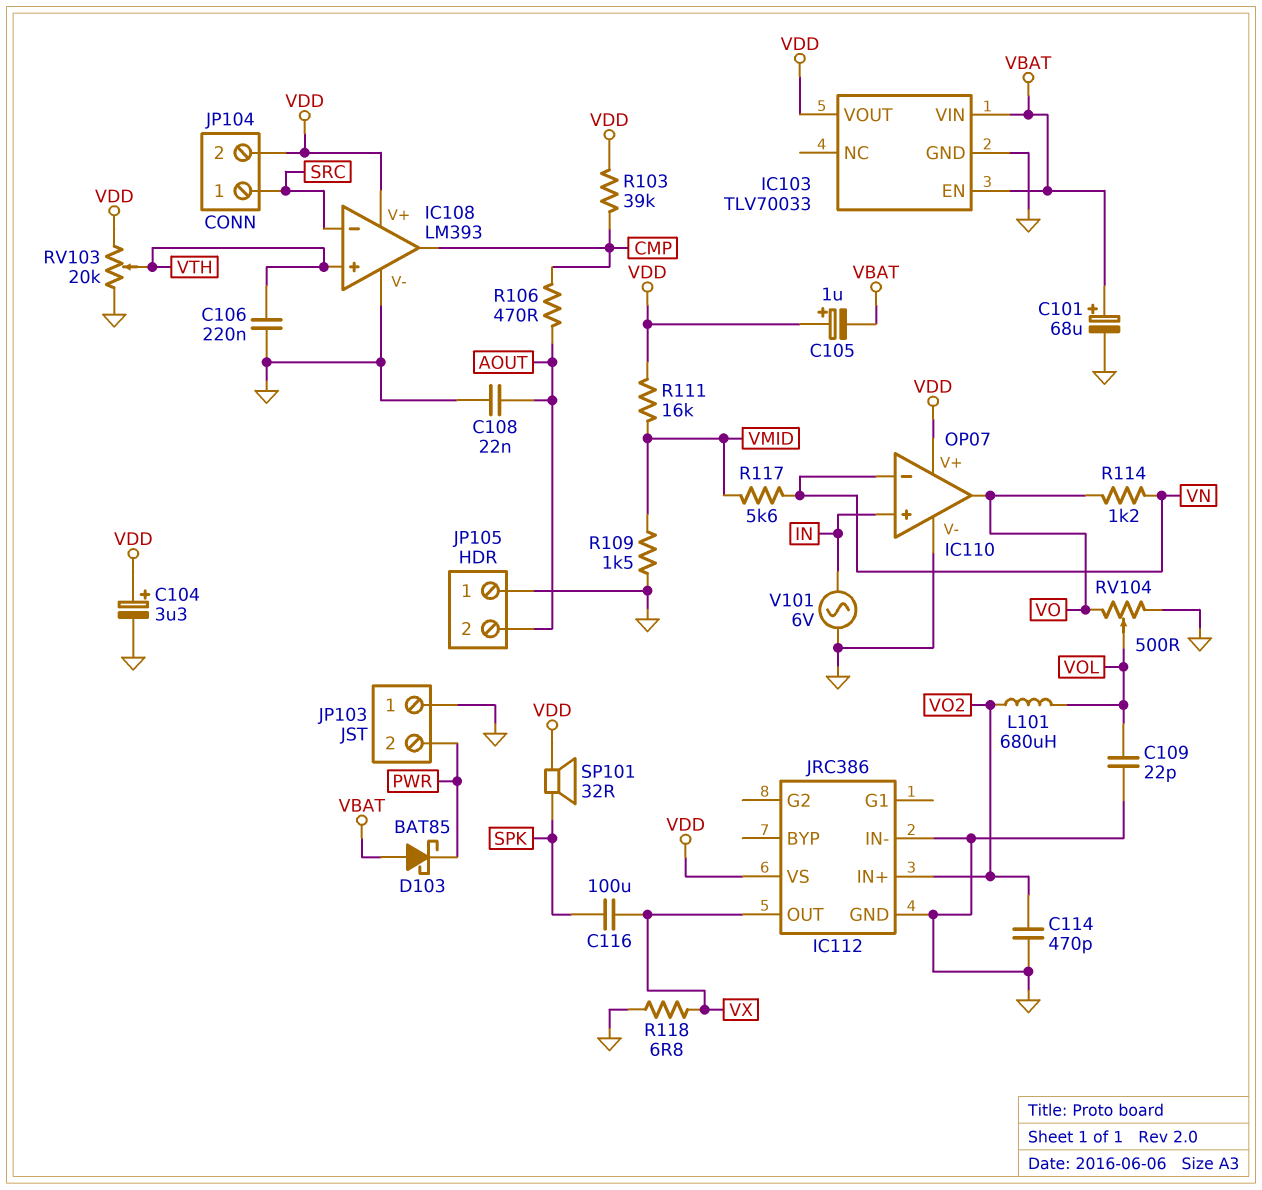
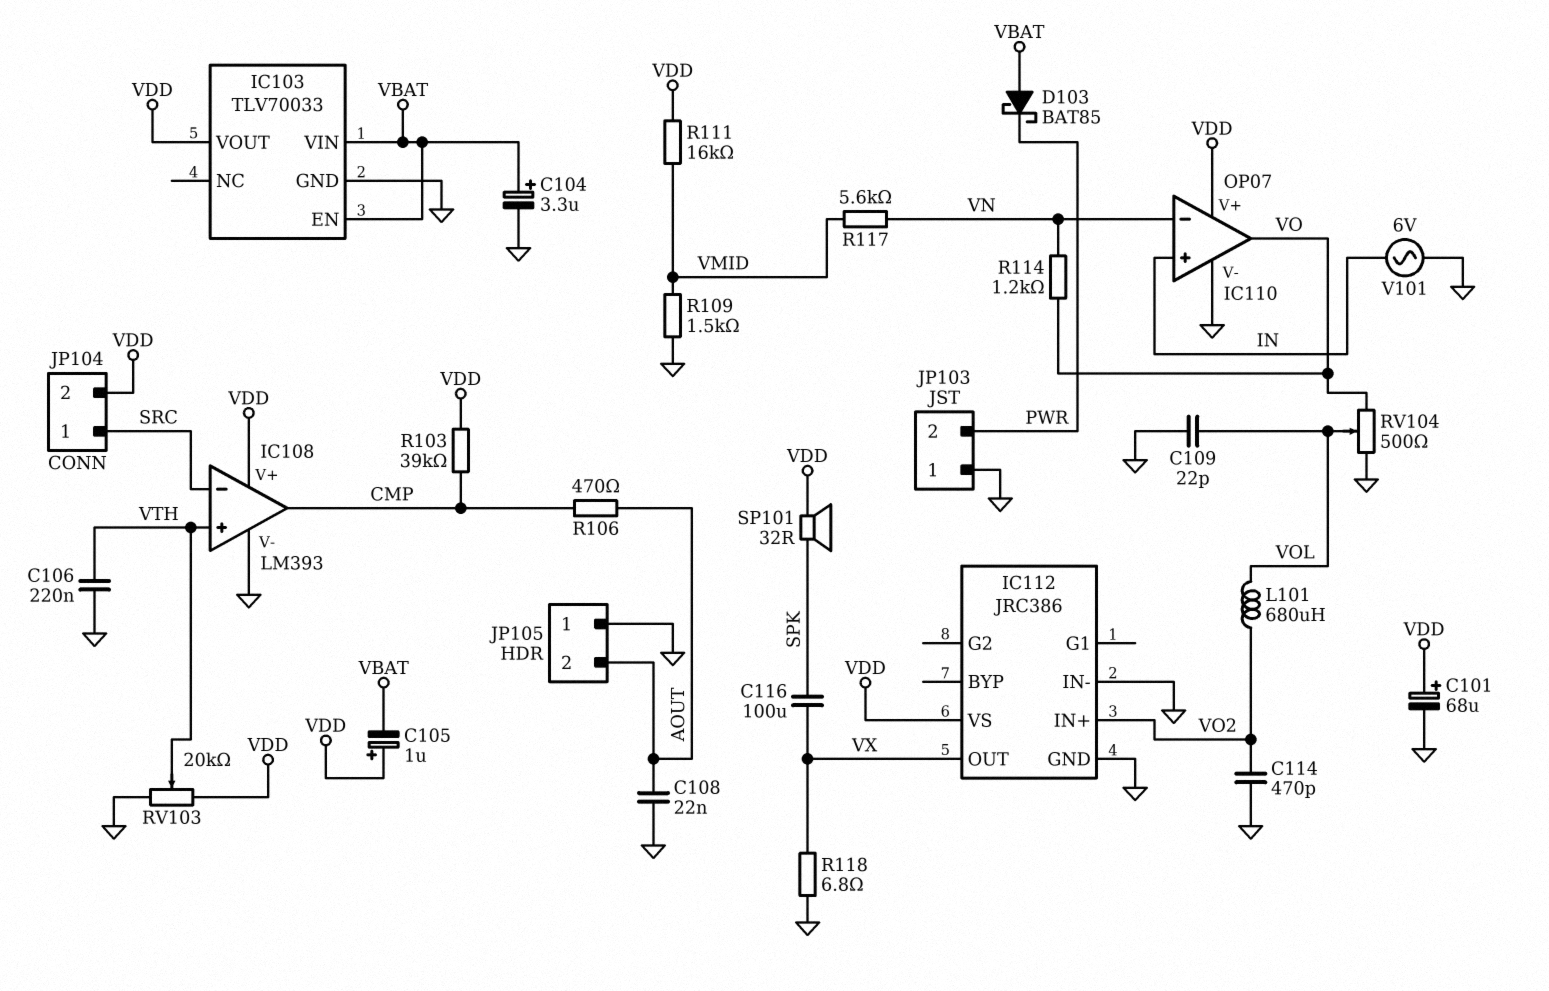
C101: 68uF (plus VBAT, minus GND) -> 68uF (plus VDD, minus GND)
C104: 3.3uF (plus VDD, minus GND) -> 3.3uF (plus VBAT, minus GND)

